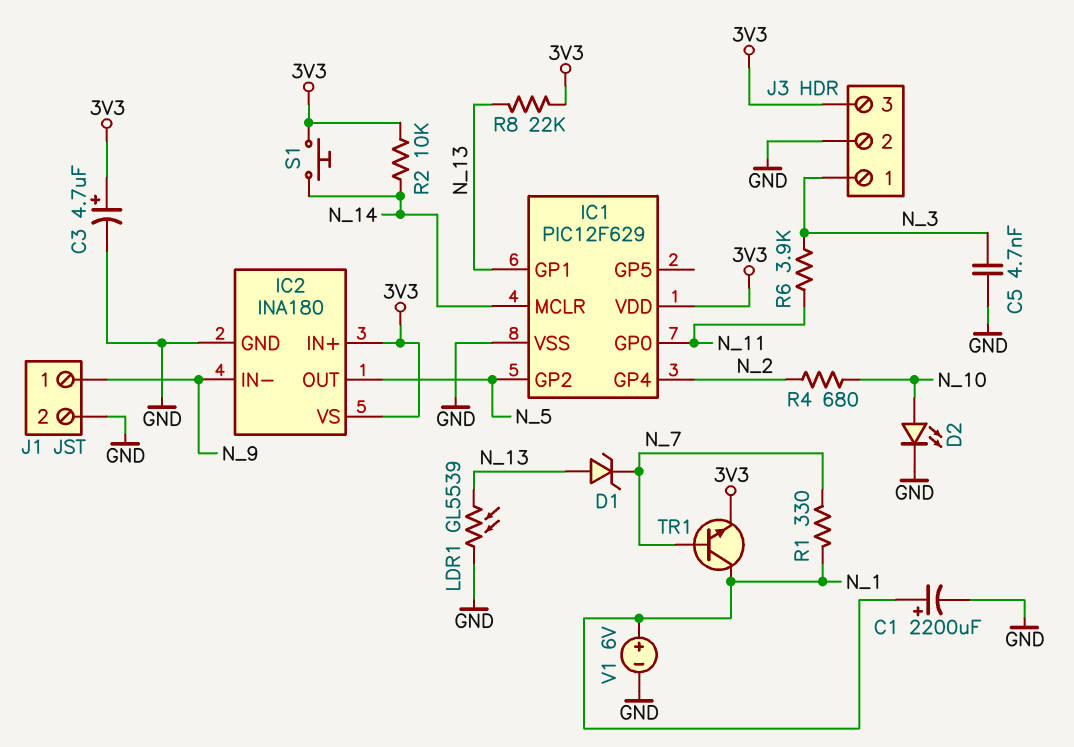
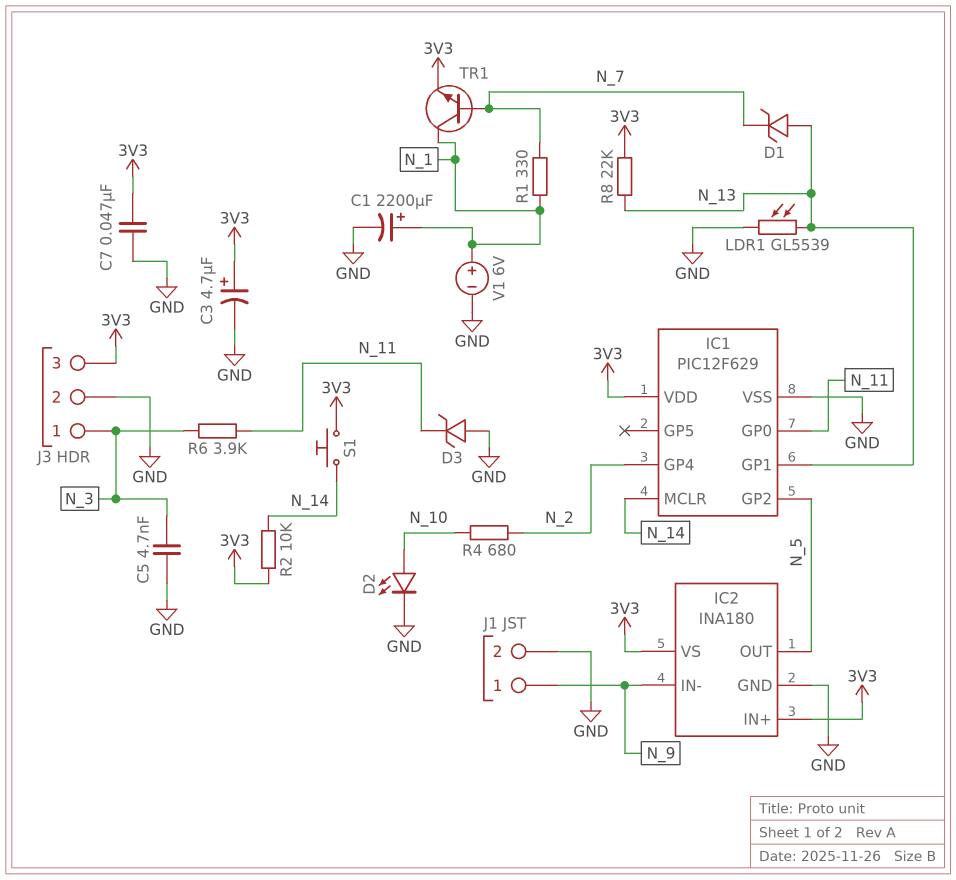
C7: none -> 47nF (3V3, GND)
D3: none -> zener (A GND, K N_11)

